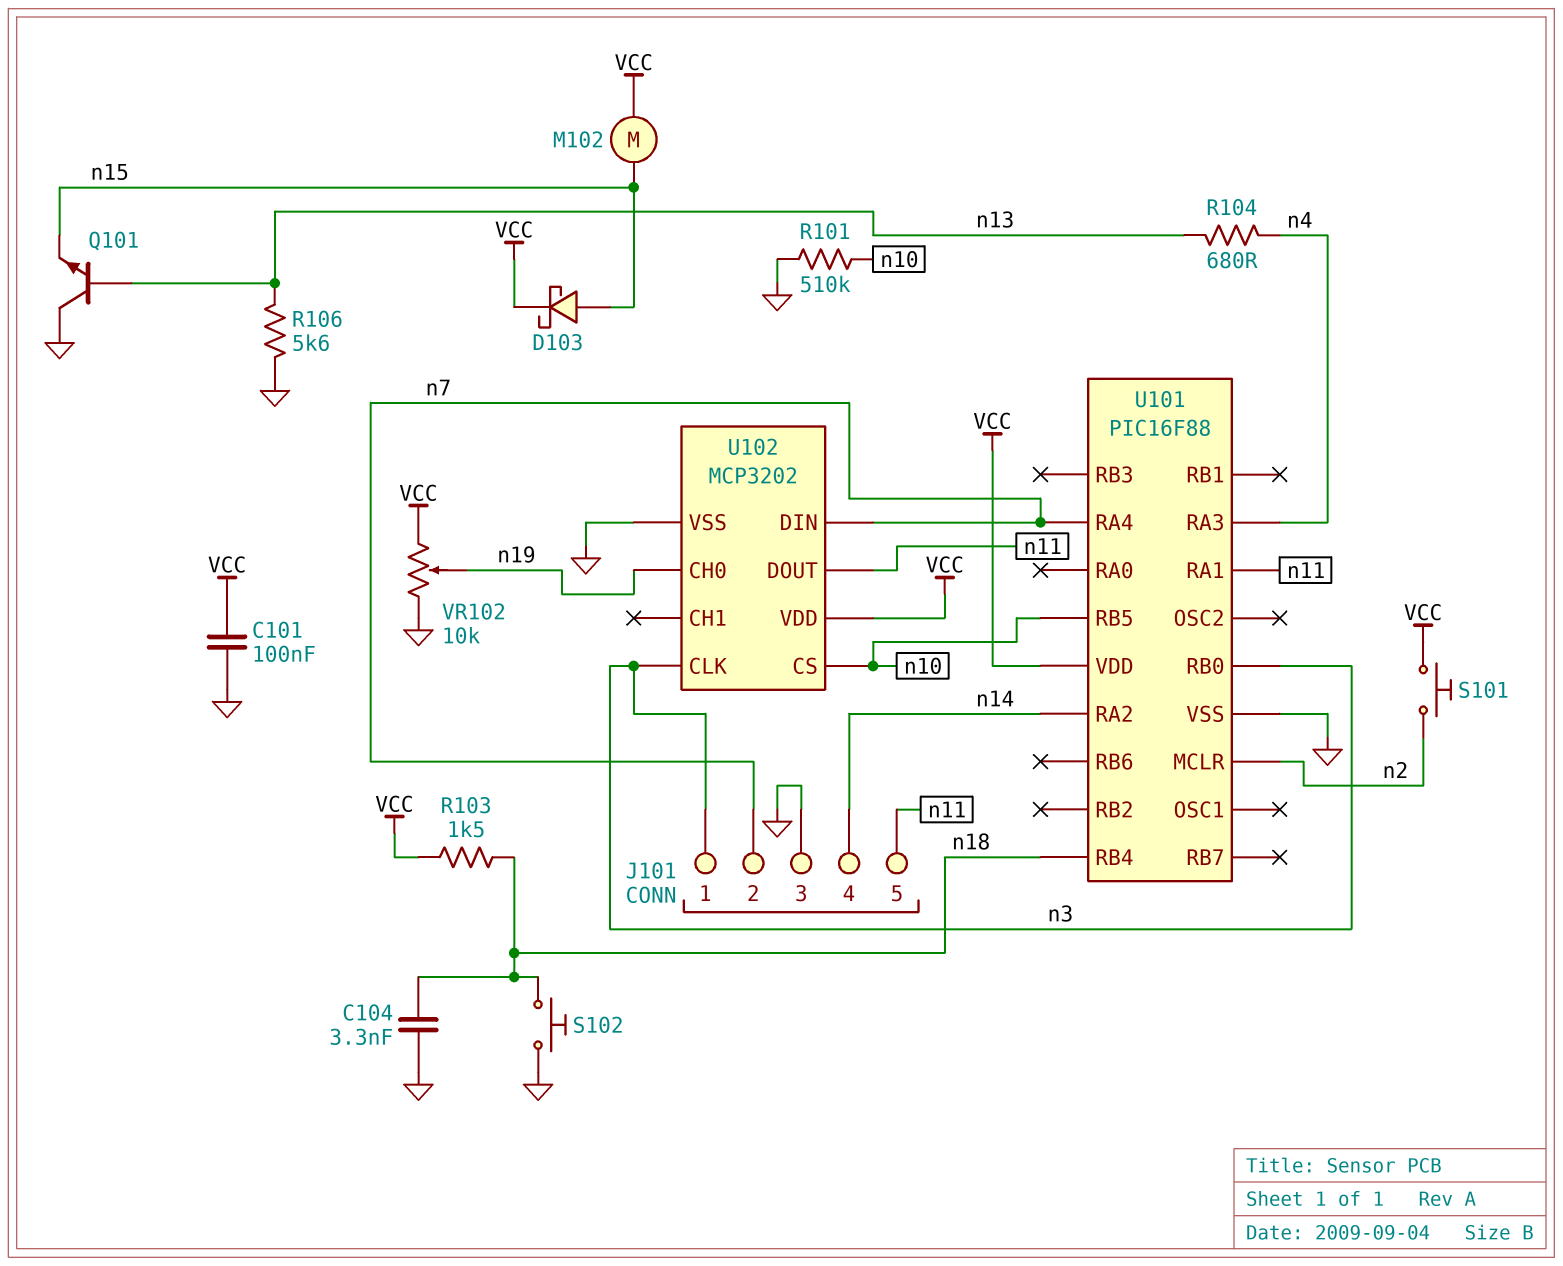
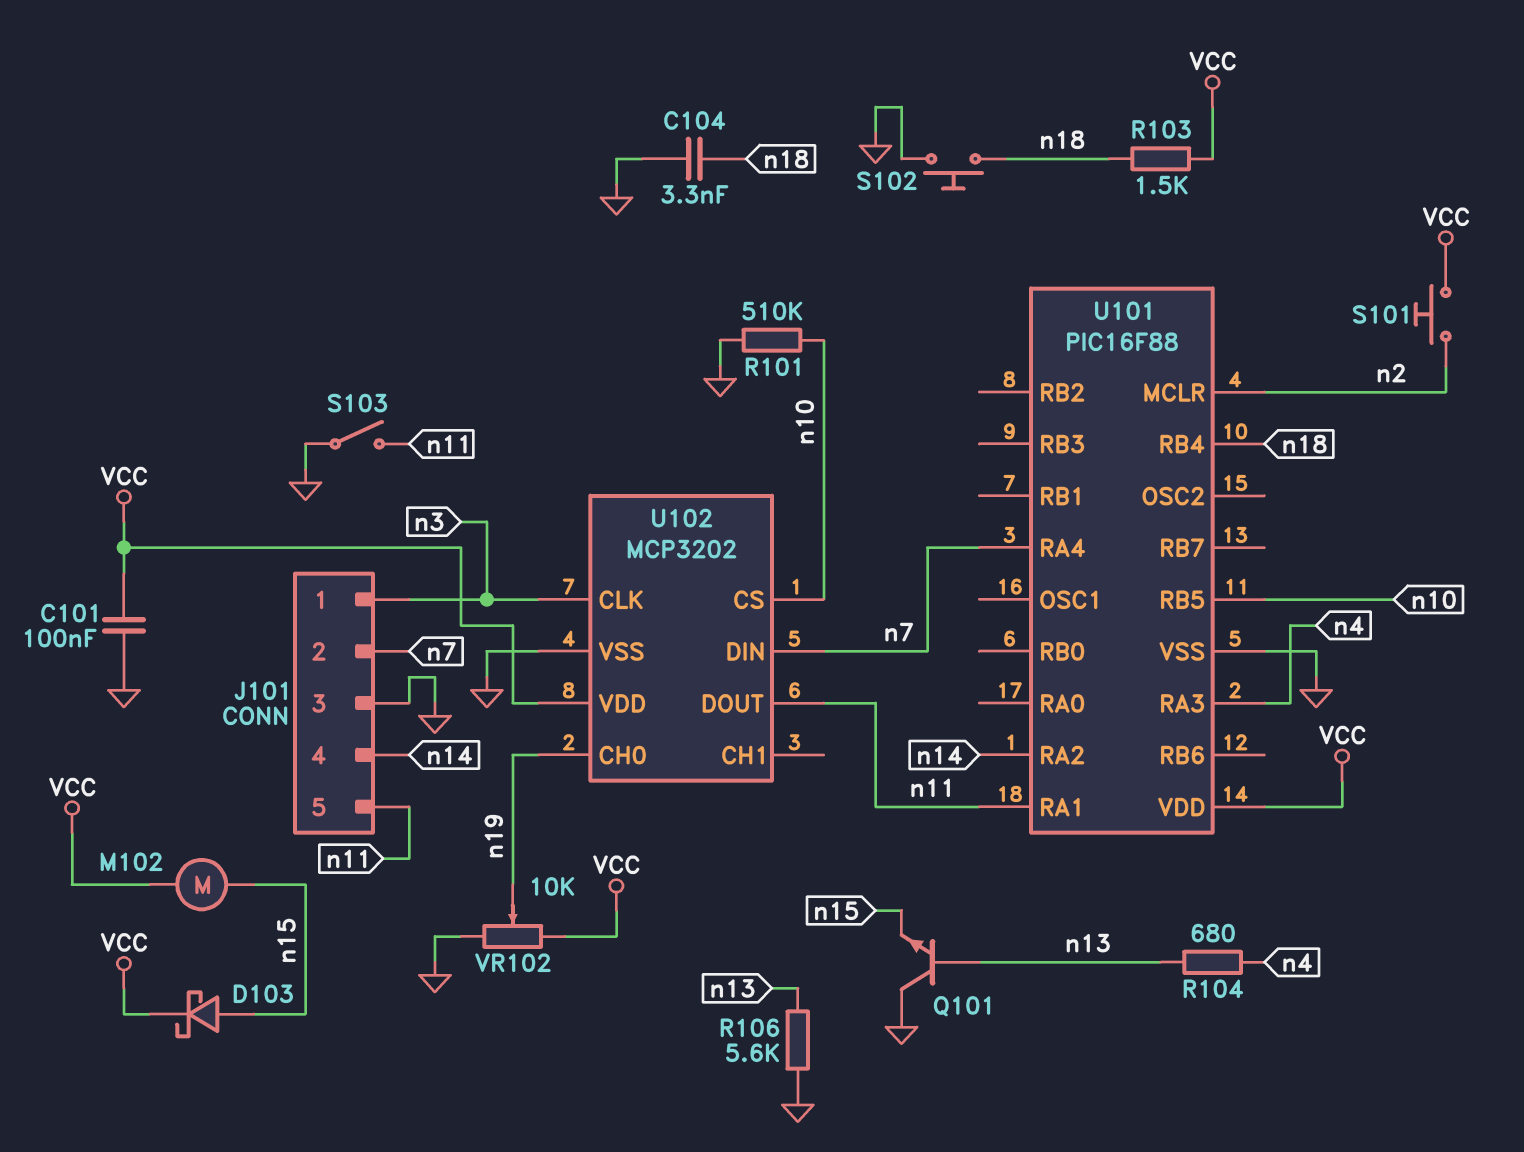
S103: none -> switch (GND, n11)
U101 pin RB0: n3 -> none

